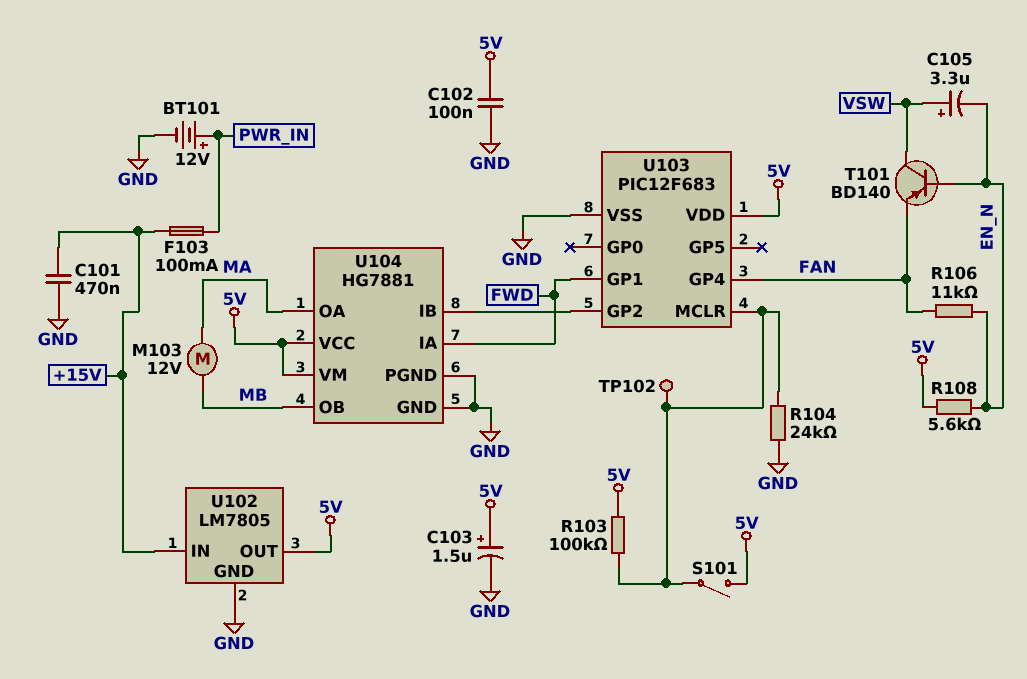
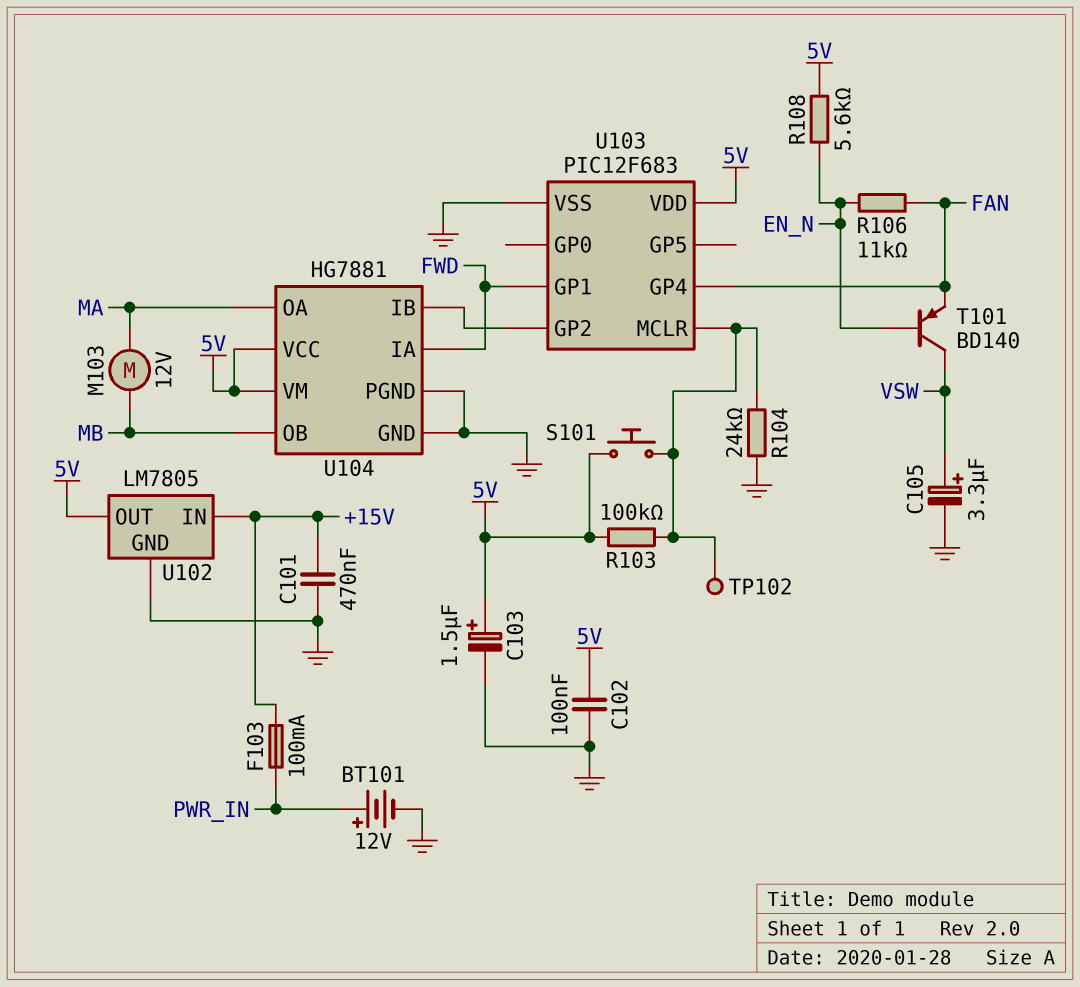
C105: 3.3uF (plus VSW, minus EN_N) -> 3.3uF (plus VSW, minus GND)
S101: switch (5V, U103/MCLR) -> button (5V, U103/MCLR)

